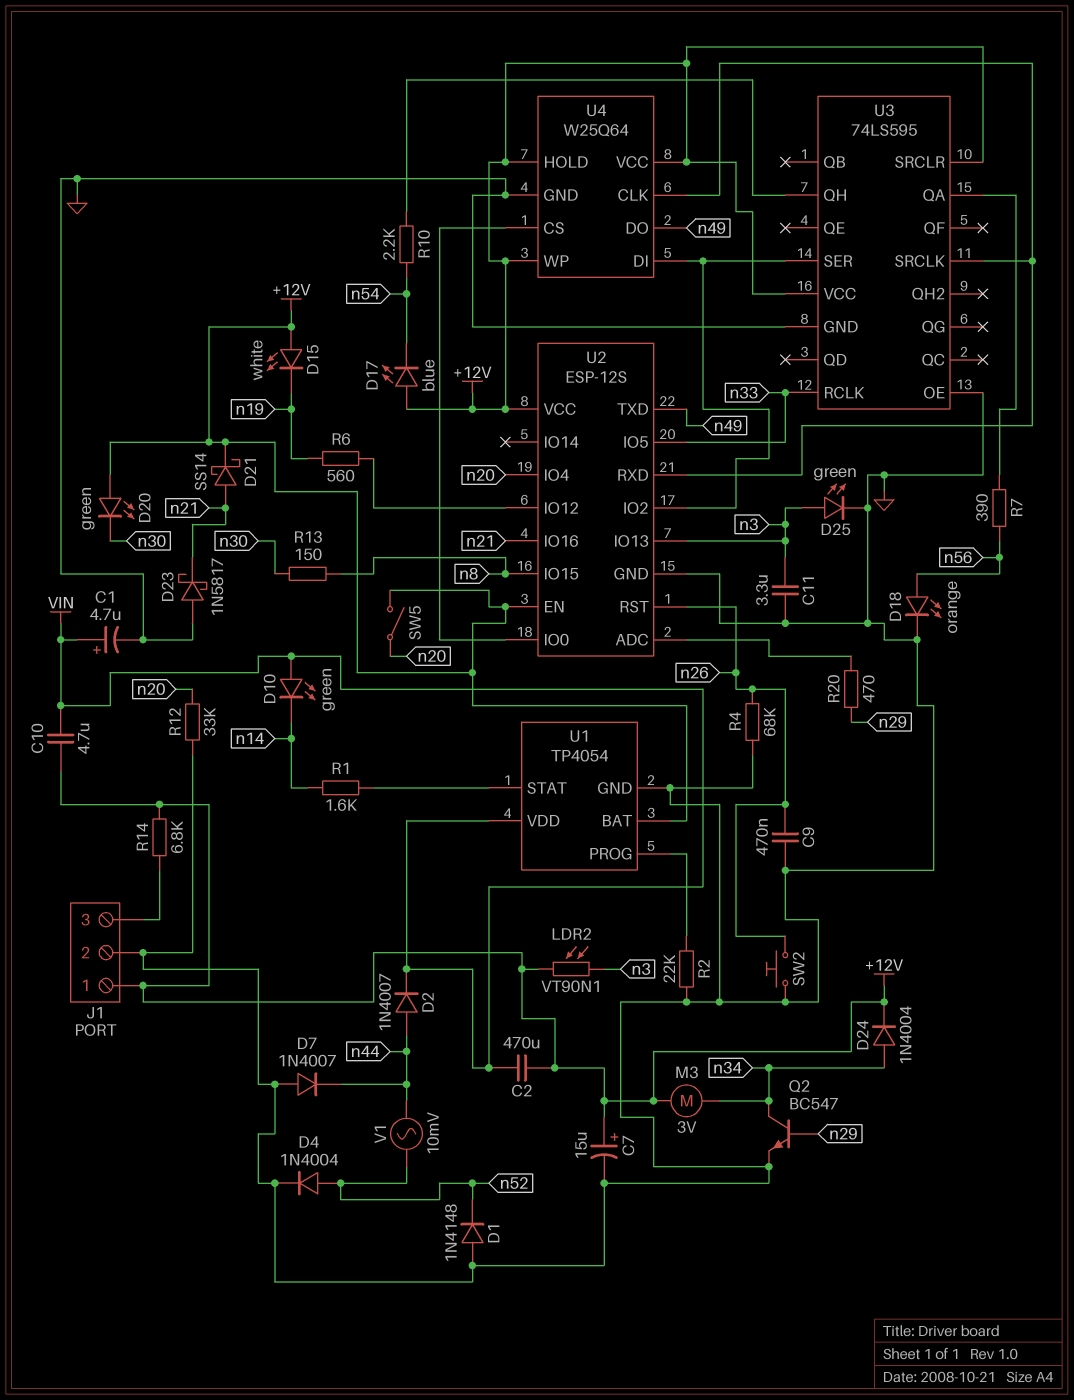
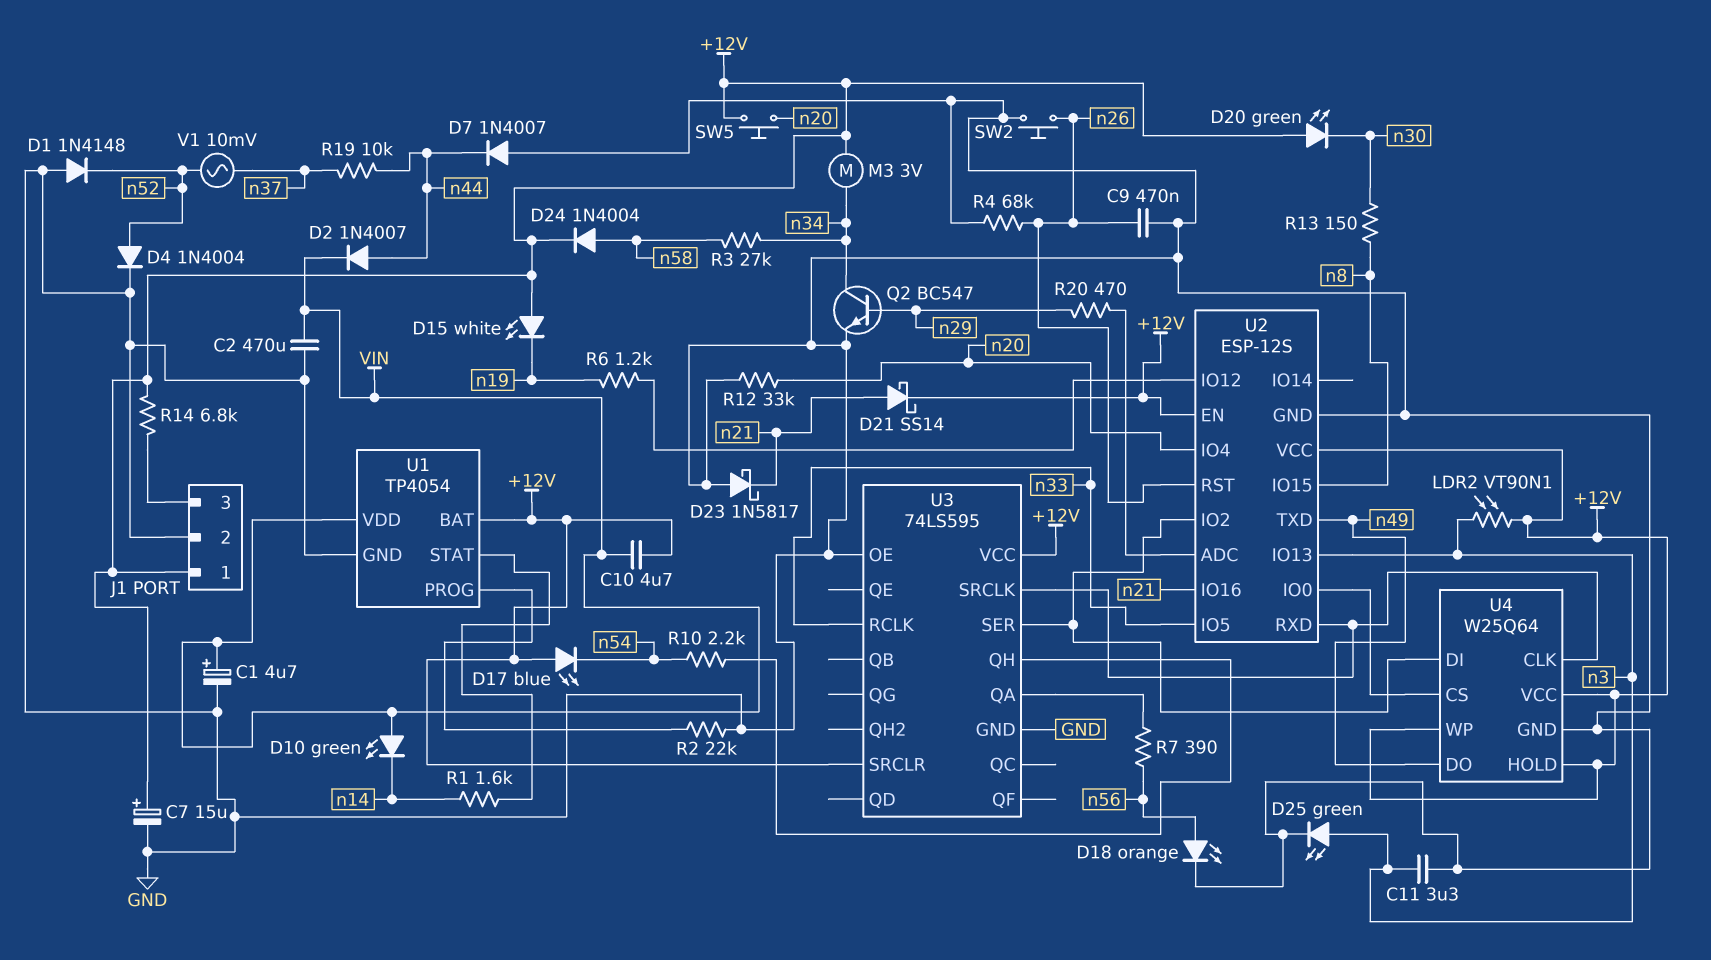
C2: 470uF (+12V, VIN) -> 470uF (GND, VIN)
D24: diode 1N4004 (A n34, K +12V) -> diode 1N4004 (A n58, K +12V)
R3: none -> 27k (n34, n58)
R6: 560 (U2/IO12, n19) -> 1.2k (U2/IO12, n19)
R19: none -> 10k (n37, n44)
SW5: switch (+12V, n20) -> button (+12V, n20)
V1: AC 10mV (n44, n52) -> AC 10mV (n37, n52)

